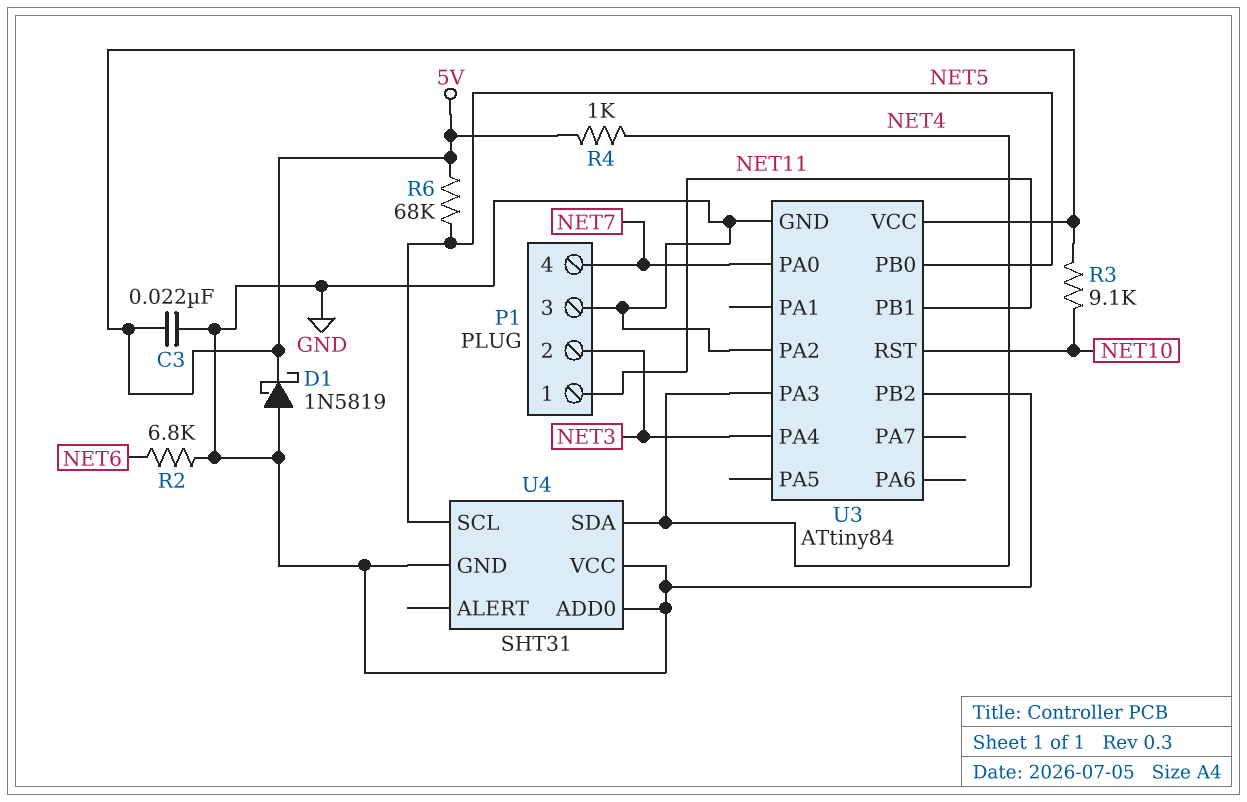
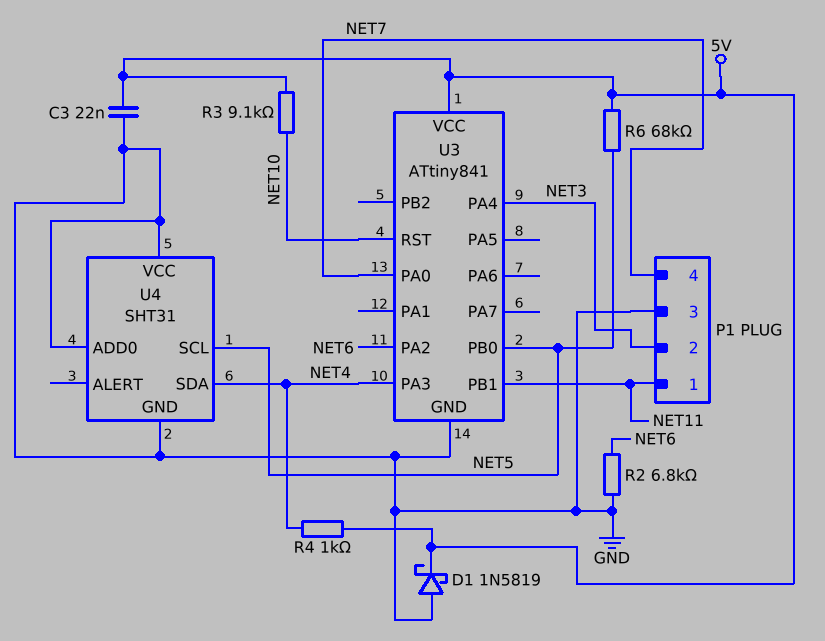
U3: ATtiny84 -> ATtiny841
U3 pin PA2: GND -> NET6
U3 pin PB2: GND -> none

